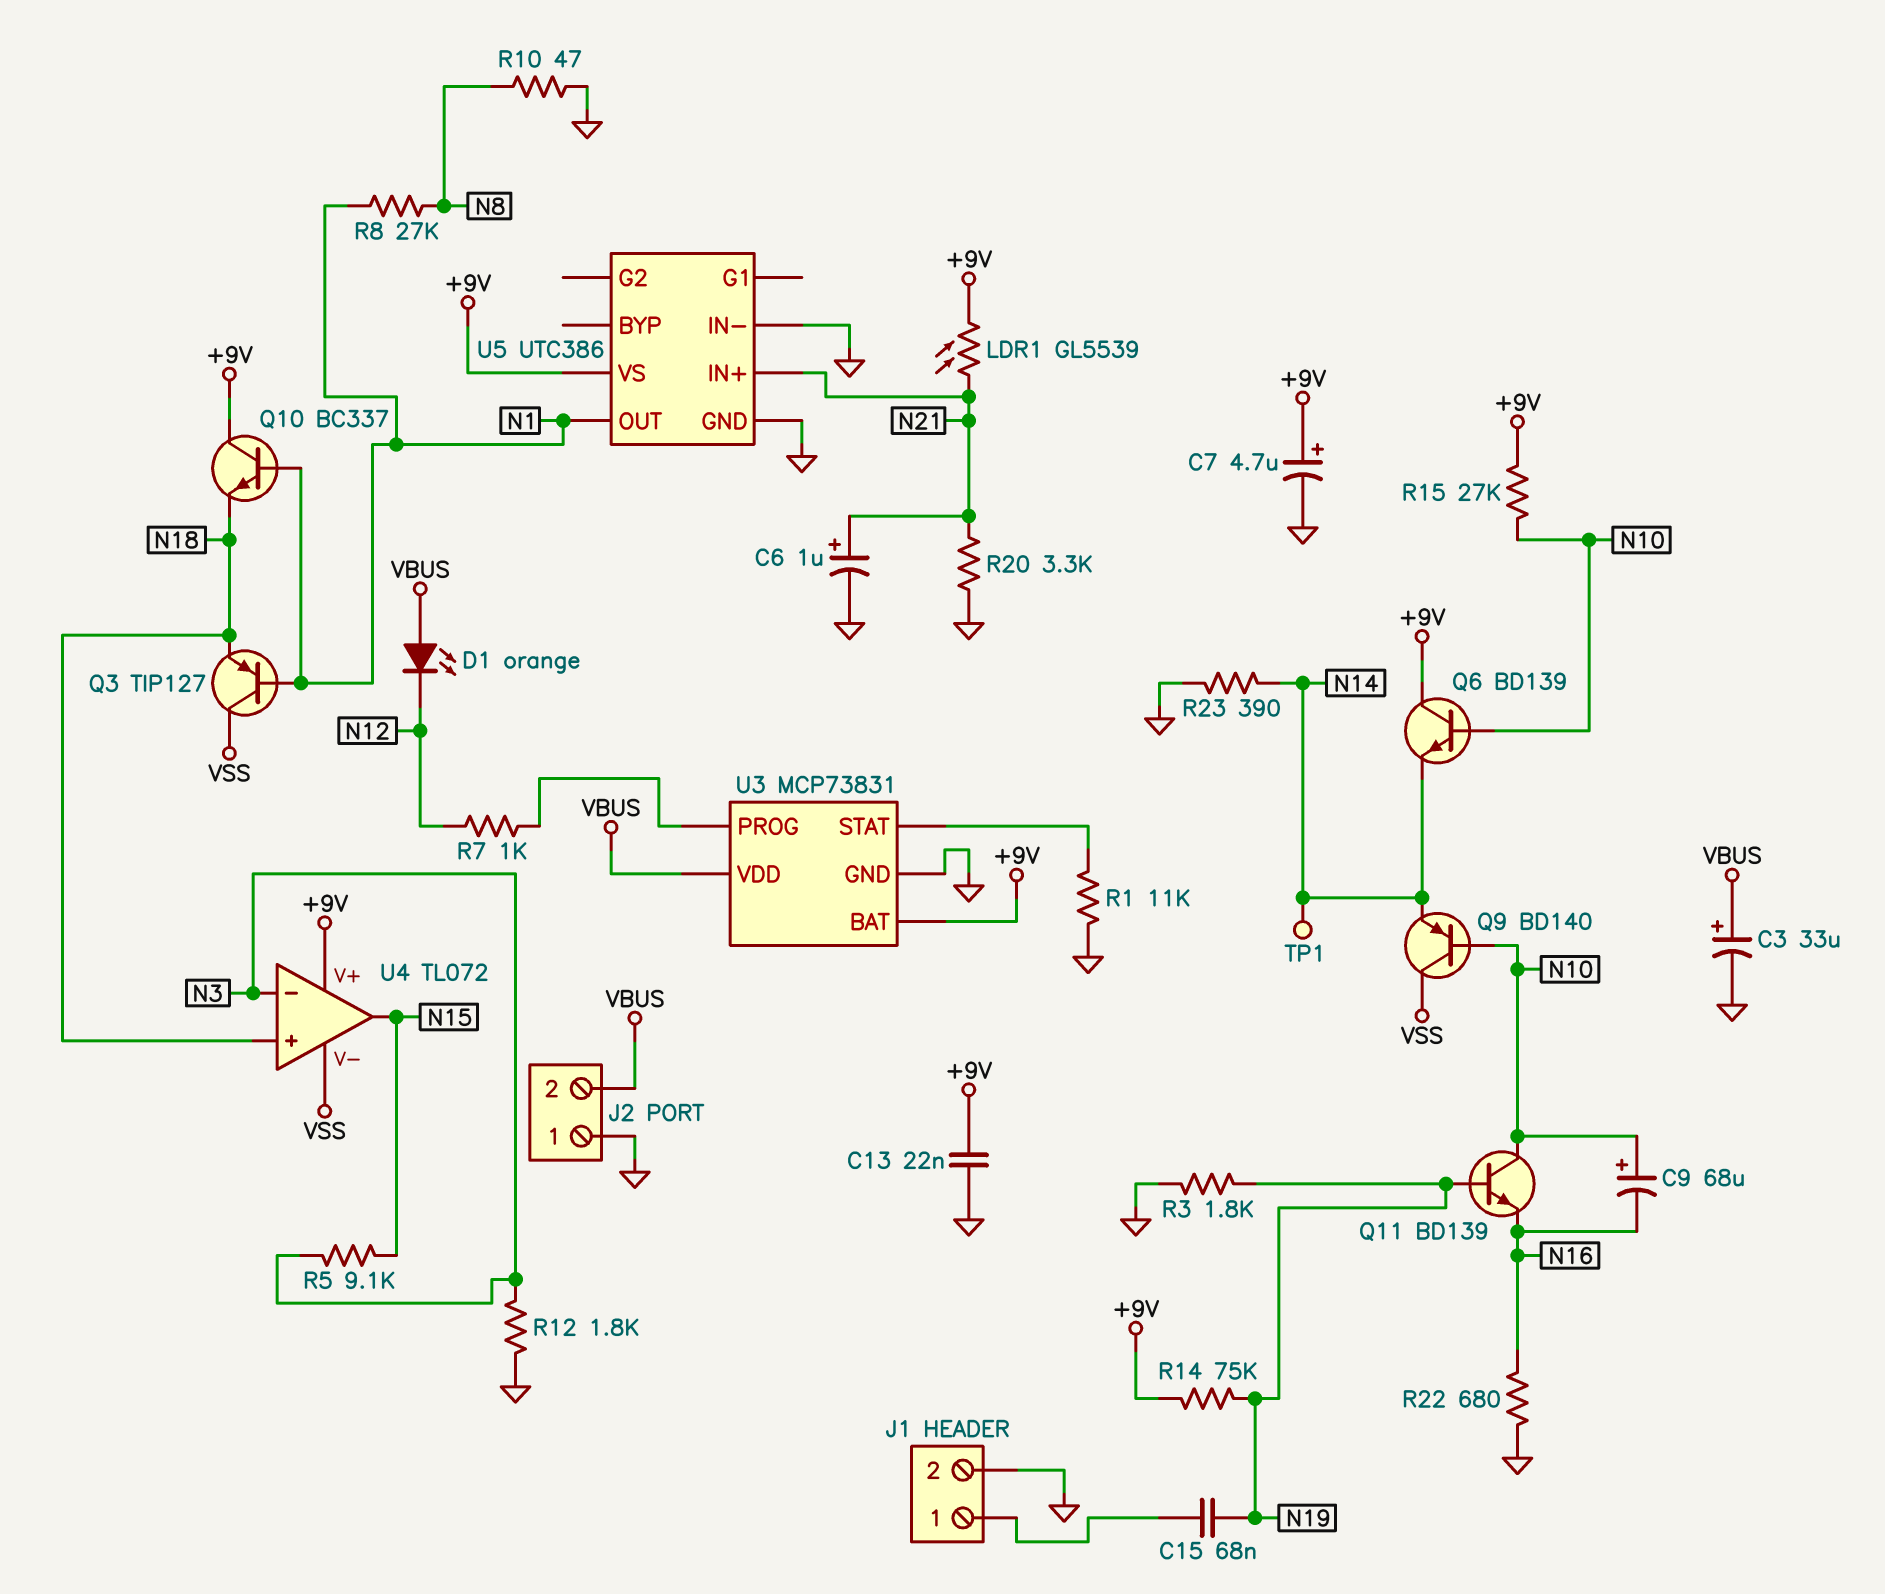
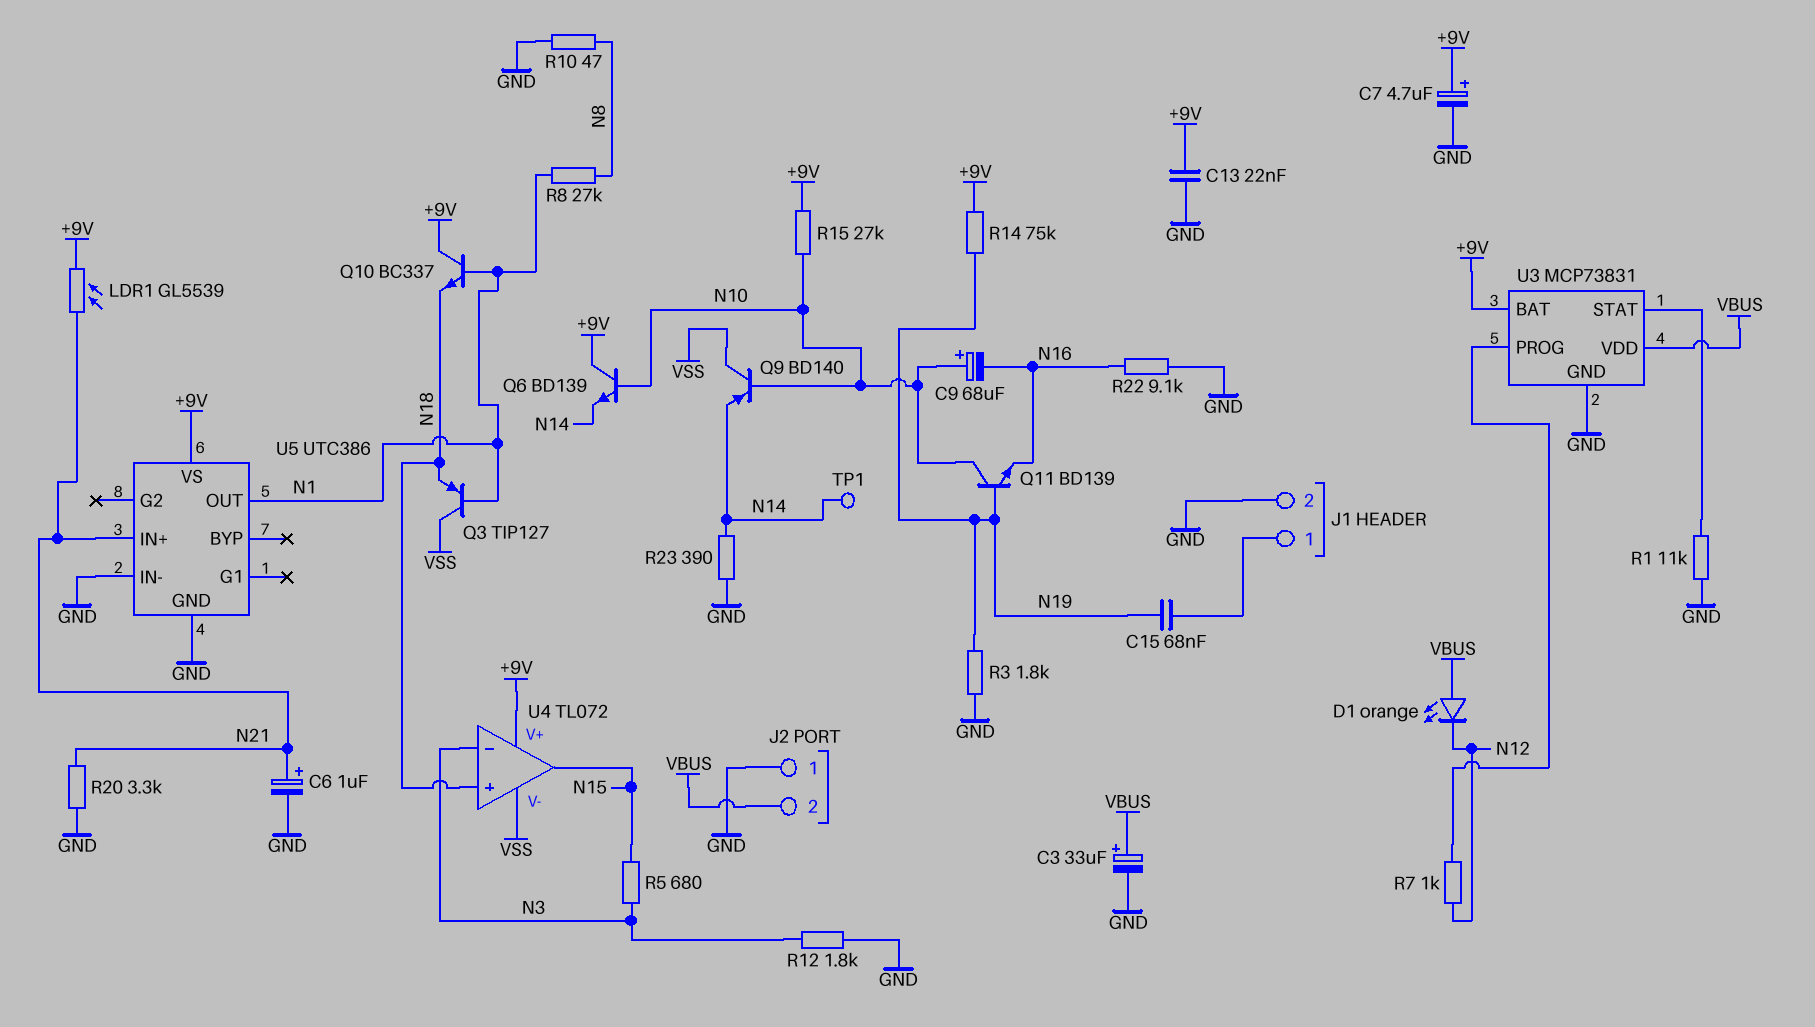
R5: 9.1k (N3, N15) -> 680 (N3, N15)
R22: 680 (GND, N16) -> 9.1k (GND, N16)

